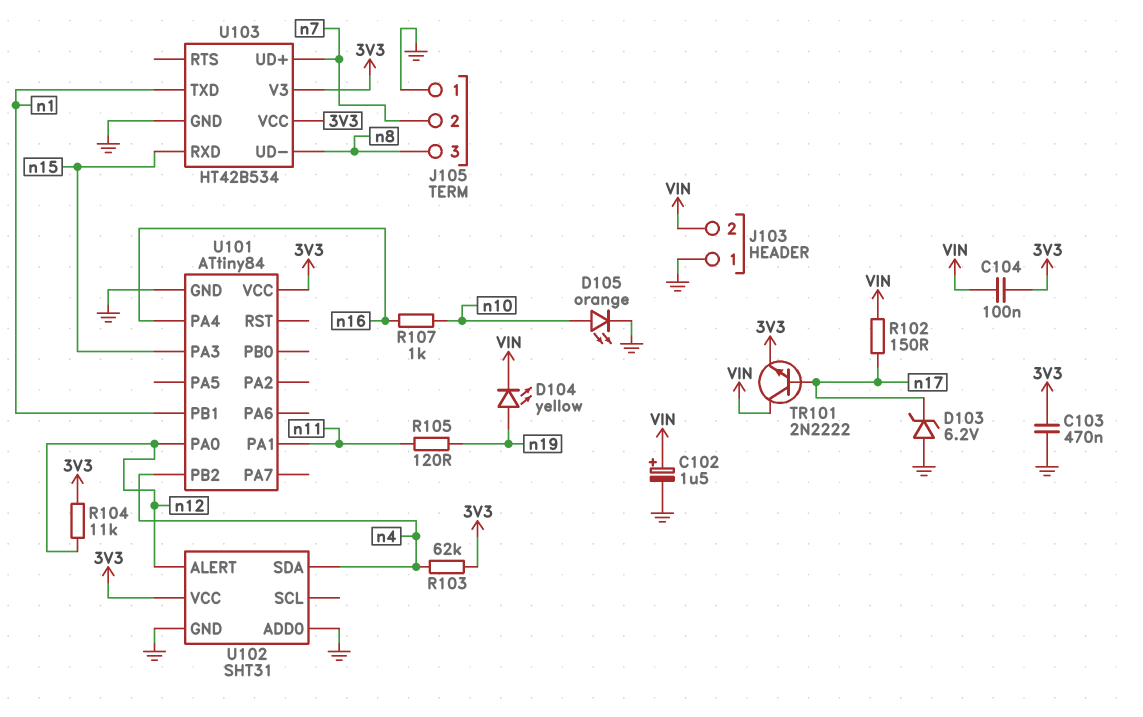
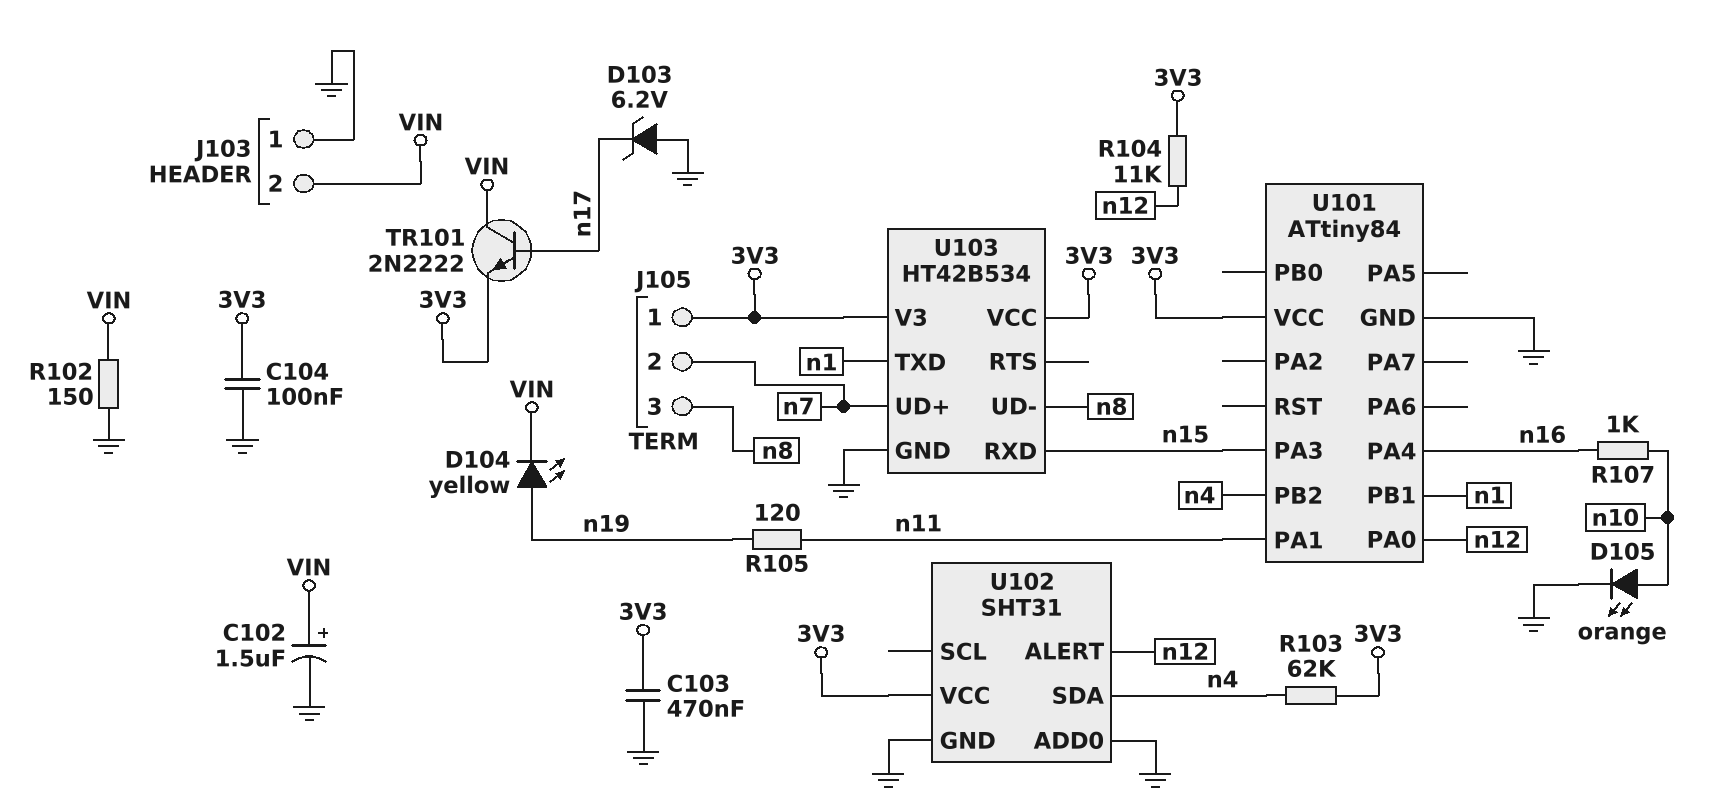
C104: 100nF (3V3, VIN) -> 100nF (3V3, GND)
J105 pin 1: GND -> 3V3
R102: 150 (VIN, n17) -> 150 (GND, VIN)

